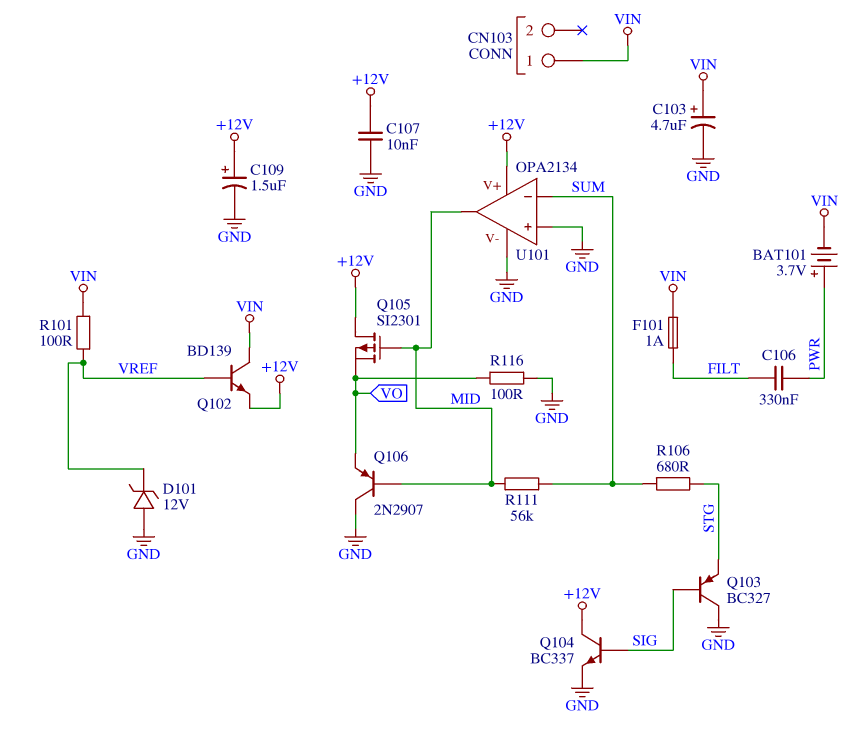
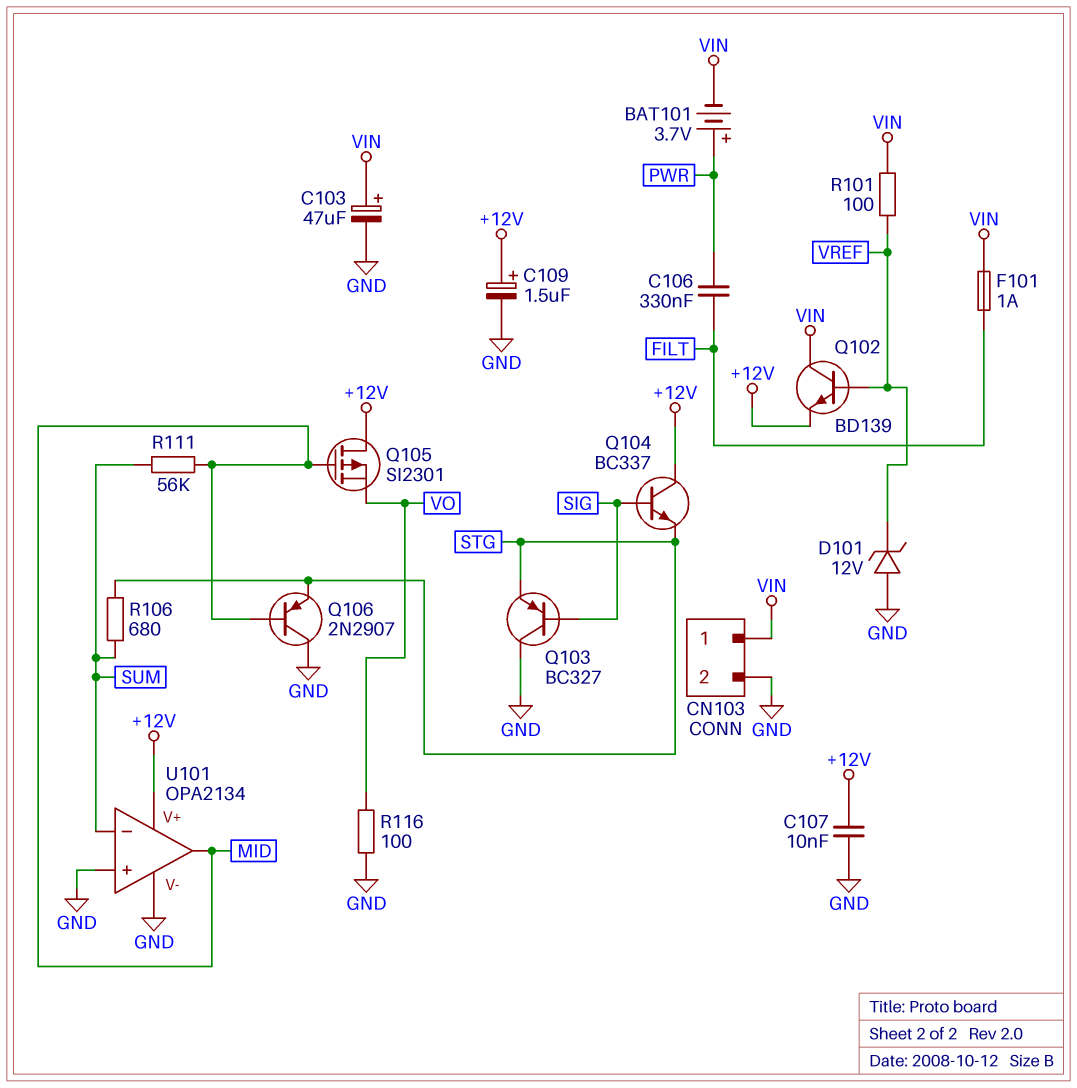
C103: 4.7uF (plus VIN, minus GND) -> 47uF (plus VIN, minus GND)
CN103 pin 2: none -> GND
Q104: NPN BC337 (B SIG, C +12V, E GND) -> NPN BC337 (B SIG, C +12V, E STG)
Q106: PNP 2N2907 (B MID, C GND, E VO) -> PNP 2N2907 (B MID, C GND, E STG)

